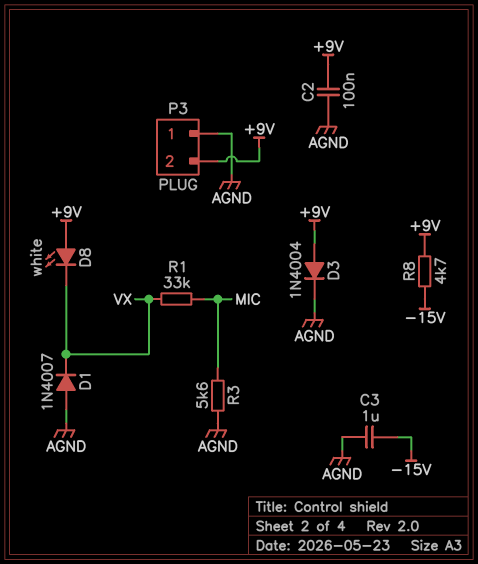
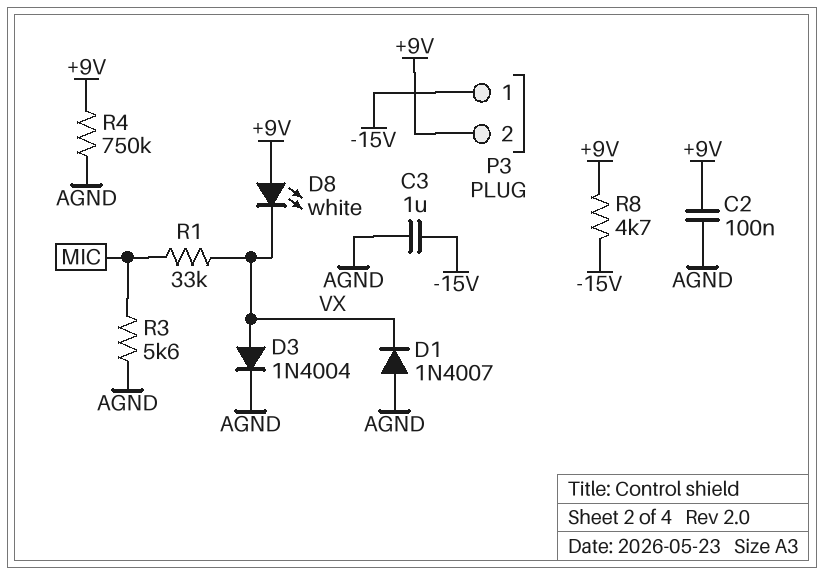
D3: diode 1N4004 (A +9V, K AGND) -> diode 1N4004 (A VX, K AGND)
P3 pin 1: AGND -> -15V
R4: none -> 750k (+9V, AGND)

